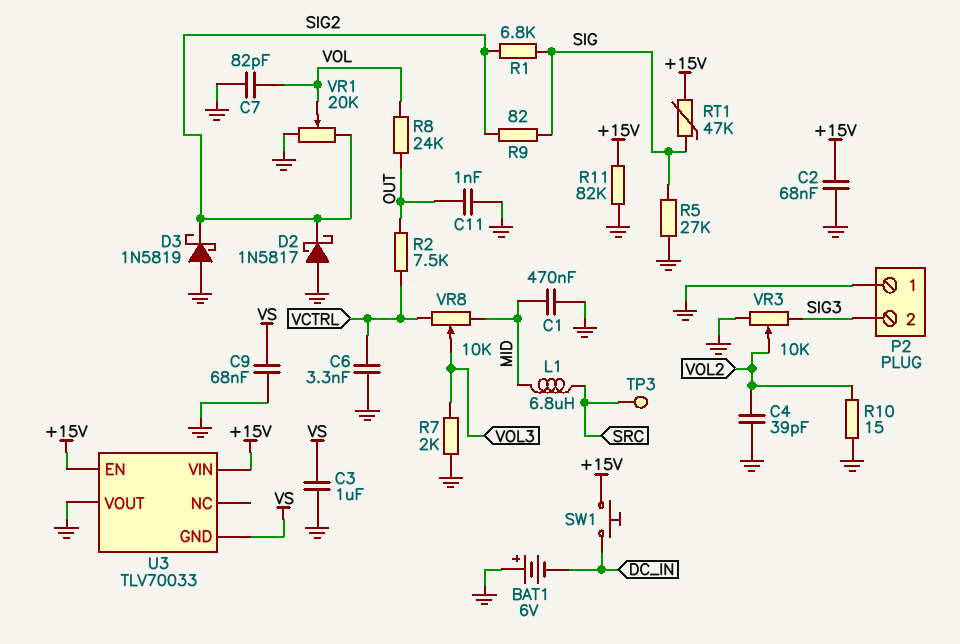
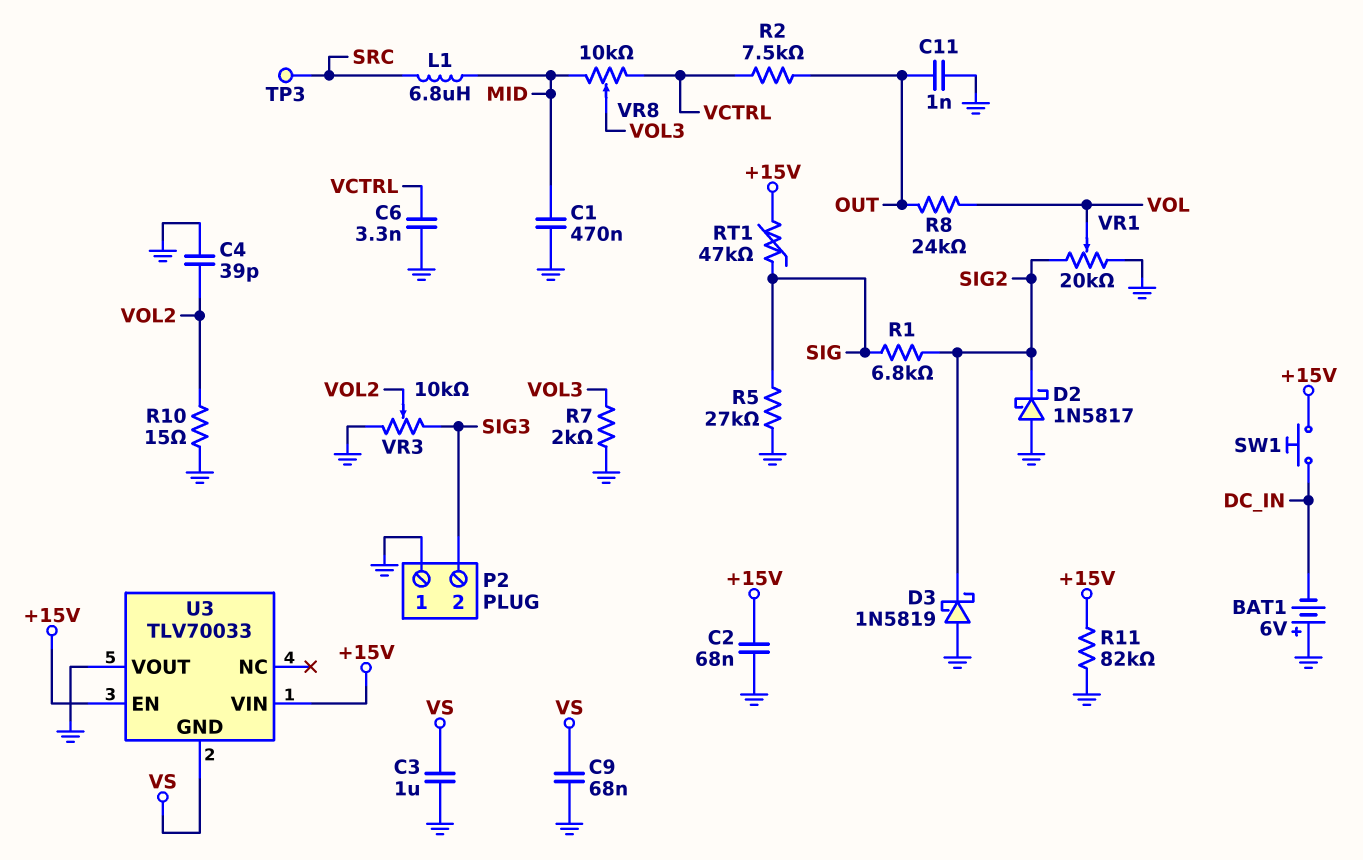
C7: 82pF (GND, VOL) -> none
R9: 82 (SIG, SIG2) -> none

